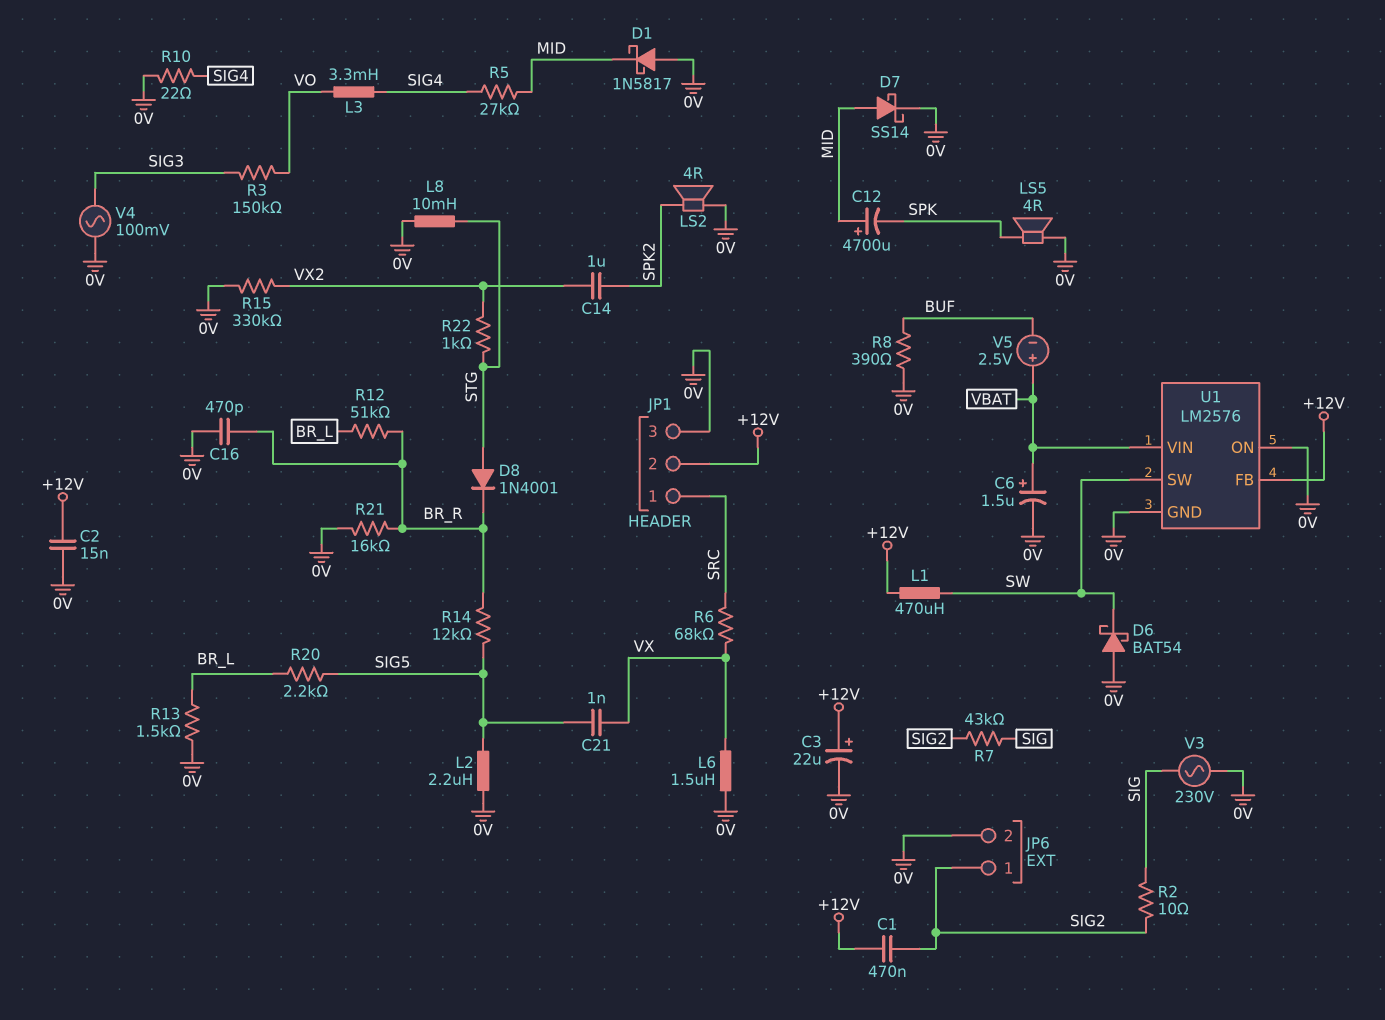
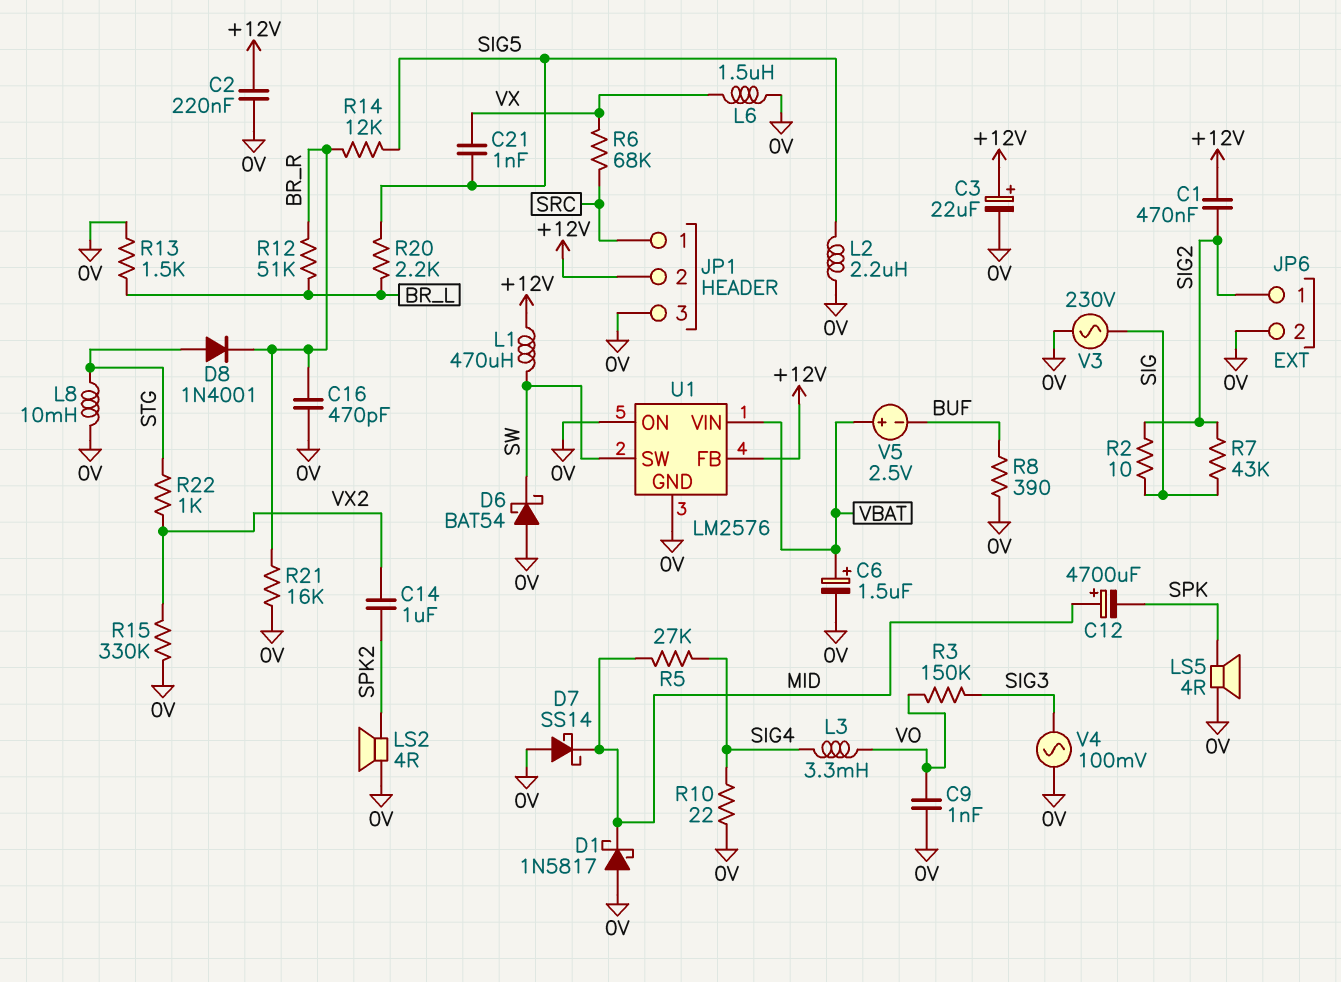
C2: 15nF (+12V, 0V) -> 220nF (+12V, 0V)
C9: none -> 1nF (0V, VO)
D7: schottky SS14 (A MID, K 0V) -> schottky SS14 (A 0V, K MID)

